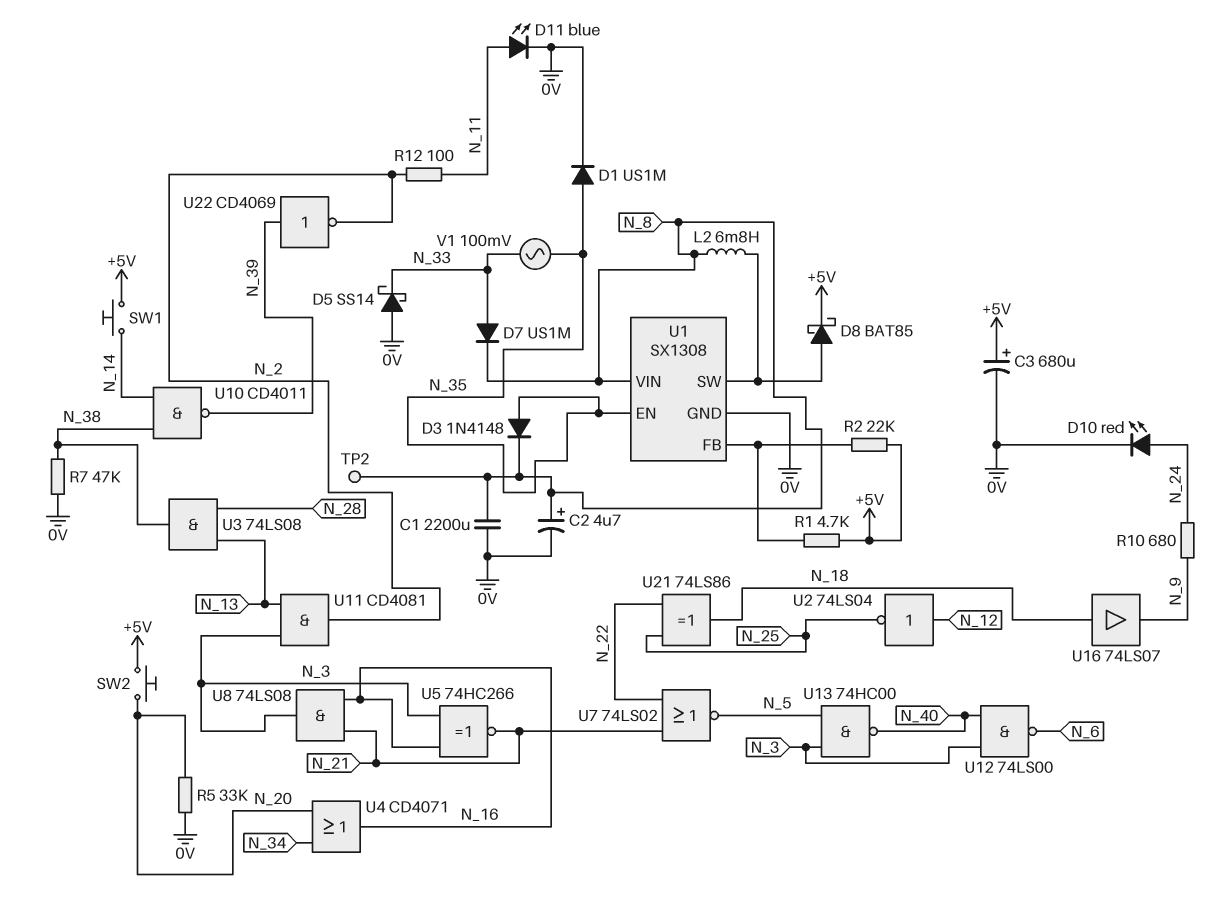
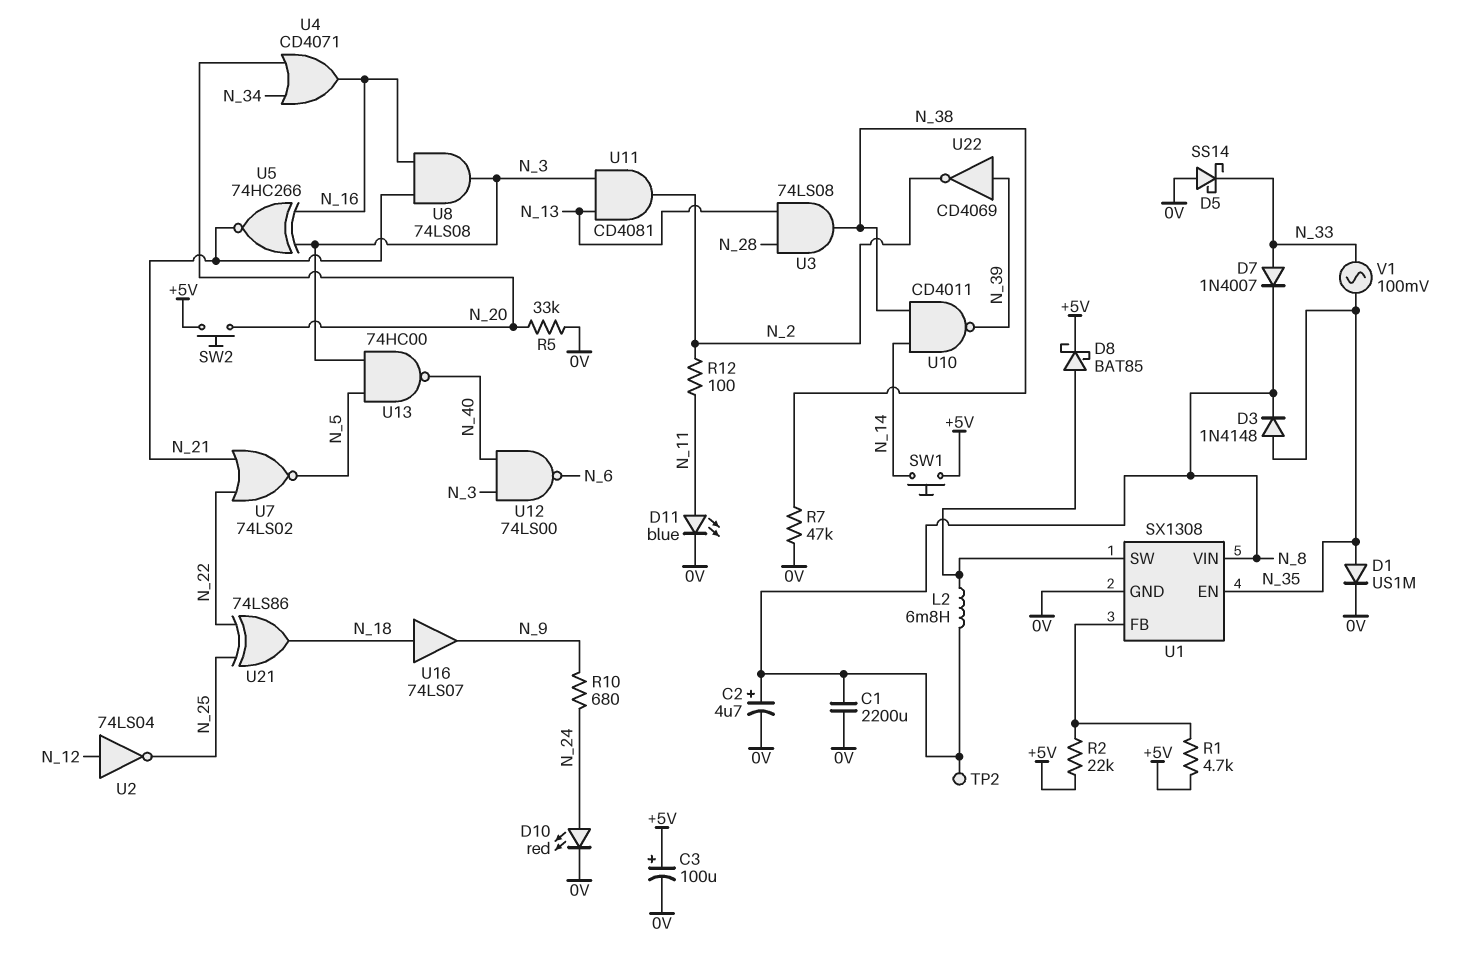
C3: 680uF (plus +5V, minus 0V) -> 100uF (plus +5V, minus 0V)
D7: diode US1M (A N_33, K N_8) -> diode 1N4007 (A N_33, K N_8)

